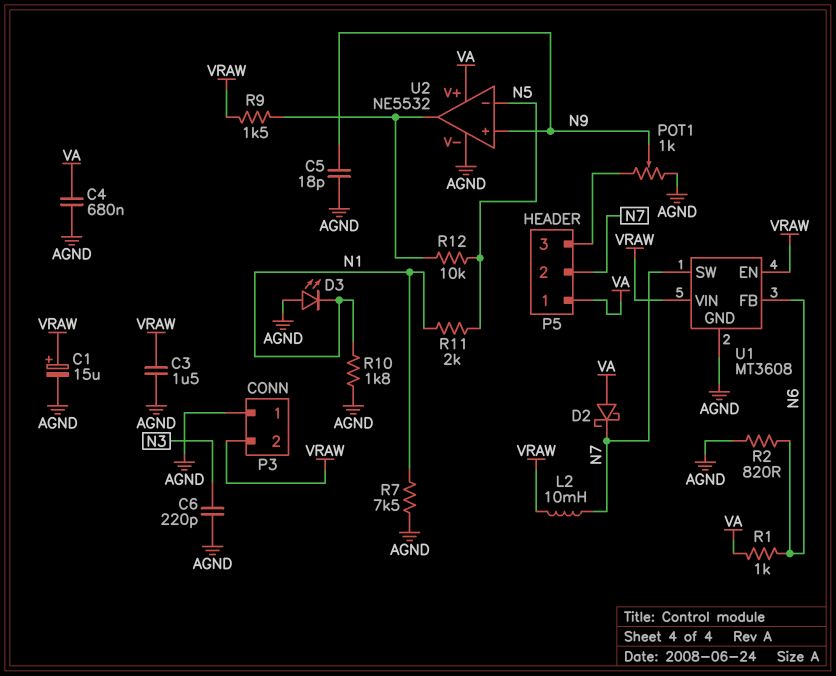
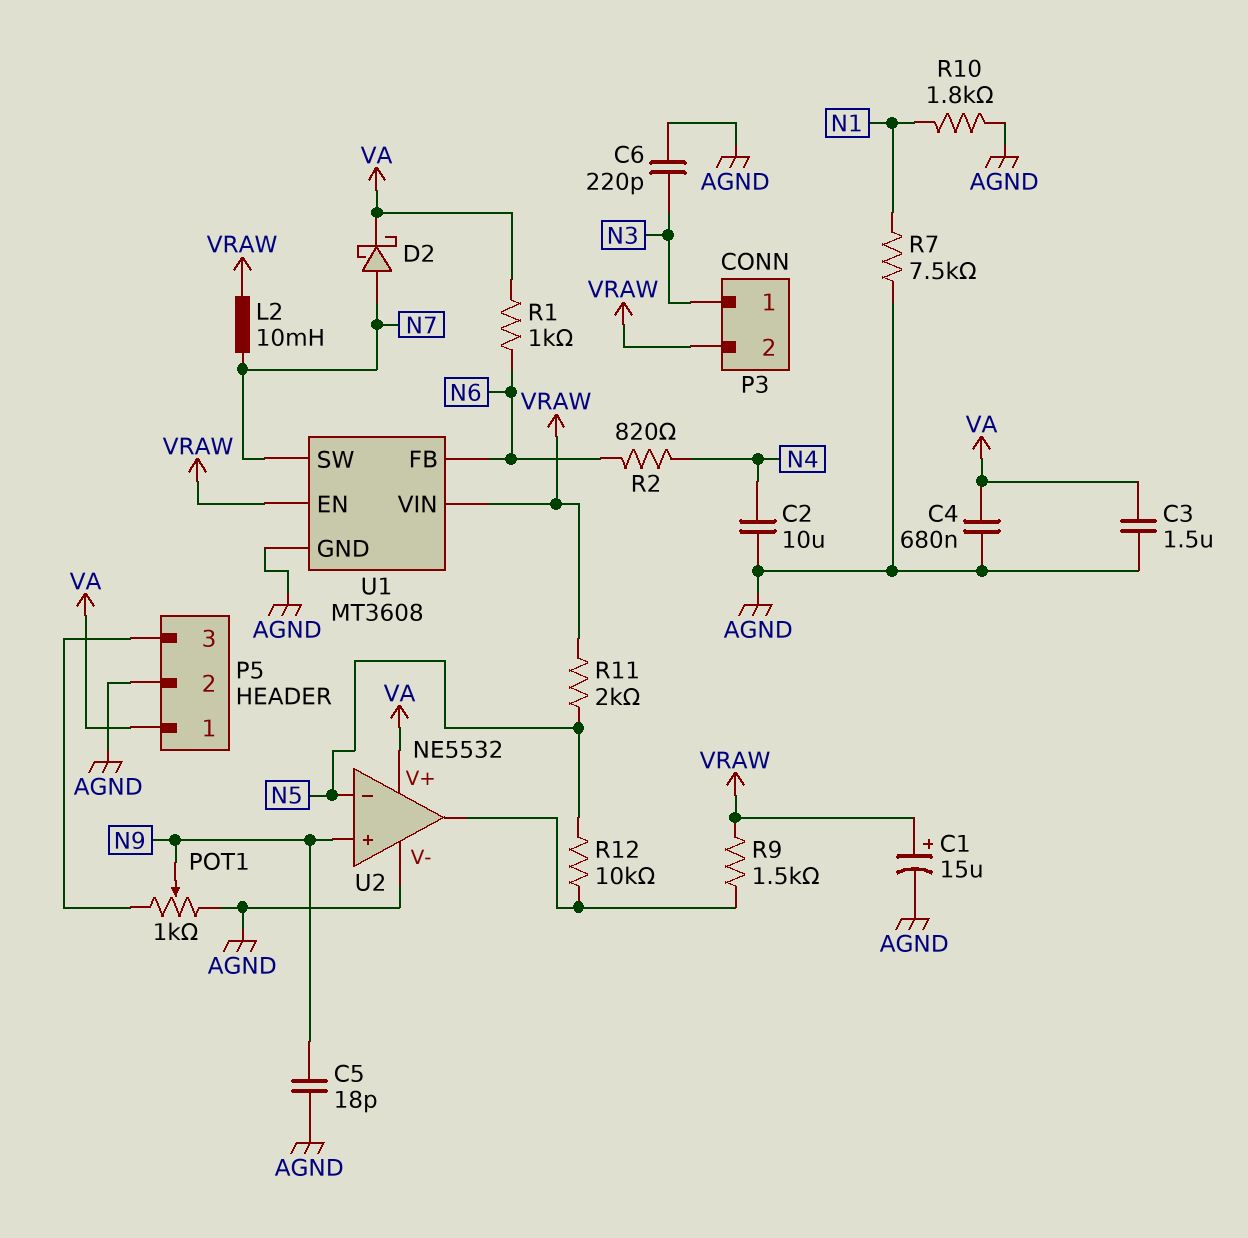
C2: none -> 10uF (AGND, N4)
C3: 1.5uF (AGND, VRAW) -> 1.5uF (AGND, VA)
D2: schottky (A VA, K N7) -> schottky (A N7, K VA)
D3: LED (A AGND, K N1) -> none
P3 pin 1: AGND -> N3
P5 pin 2: N7 -> AGND
R2: 820 (AGND, N6) -> 820 (N4, N6)
R11: 2k (N1, N5) -> 2k (N5, VRAW)

